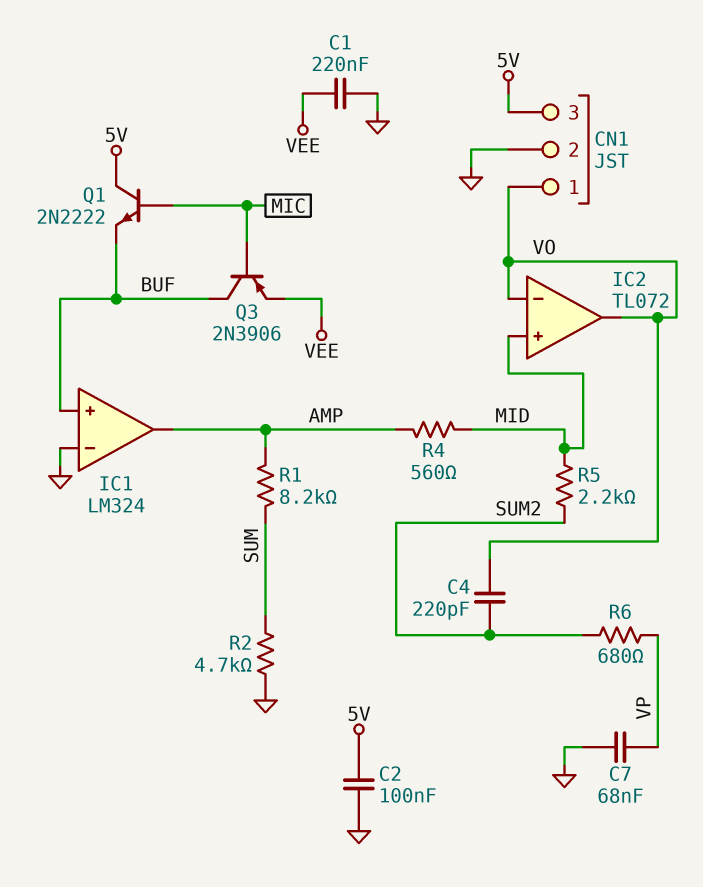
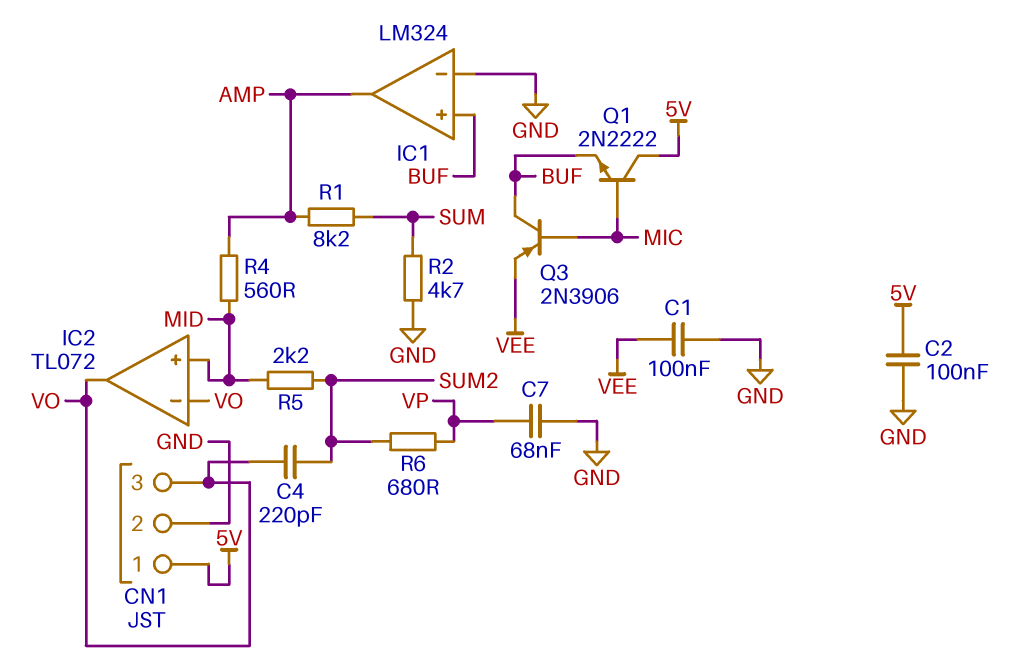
C1: 220nF (GND, VEE) -> 100nF (GND, VEE)
CN1 pin 1: VO -> 5V
CN1 pin 3: 5V -> VO

